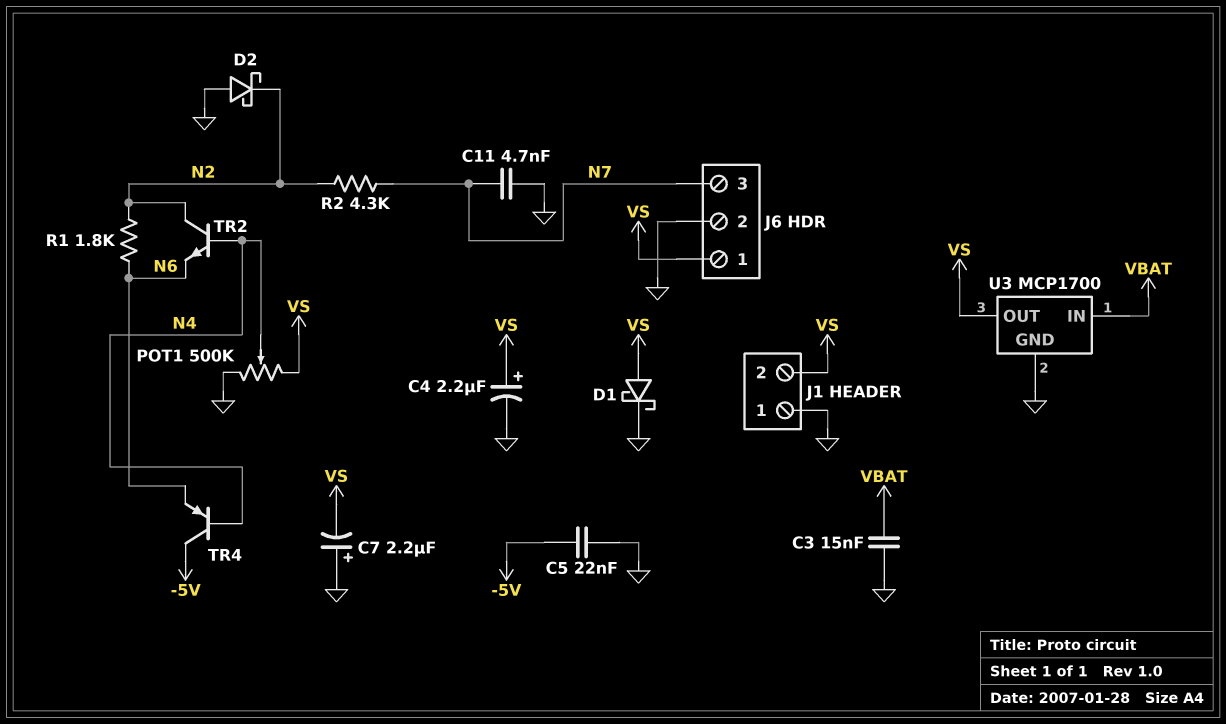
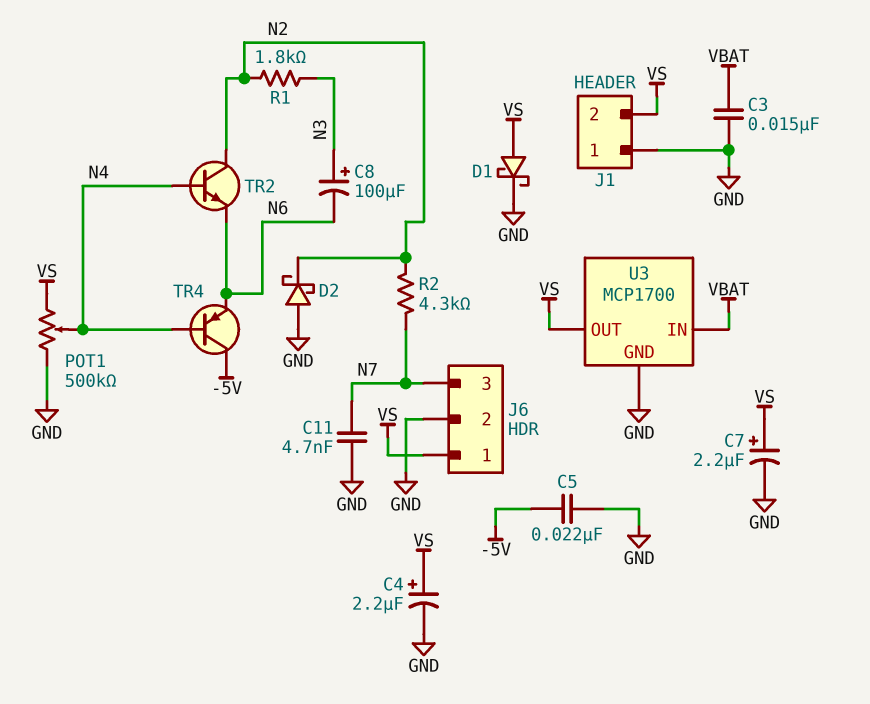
C7: 2.2uF (plus GND, minus VS) -> 2.2uF (plus VS, minus GND)
C8: none -> 100uF (plus N3, minus N6)
R1: 1.8k (N2, N6) -> 1.8k (N2, N3)

